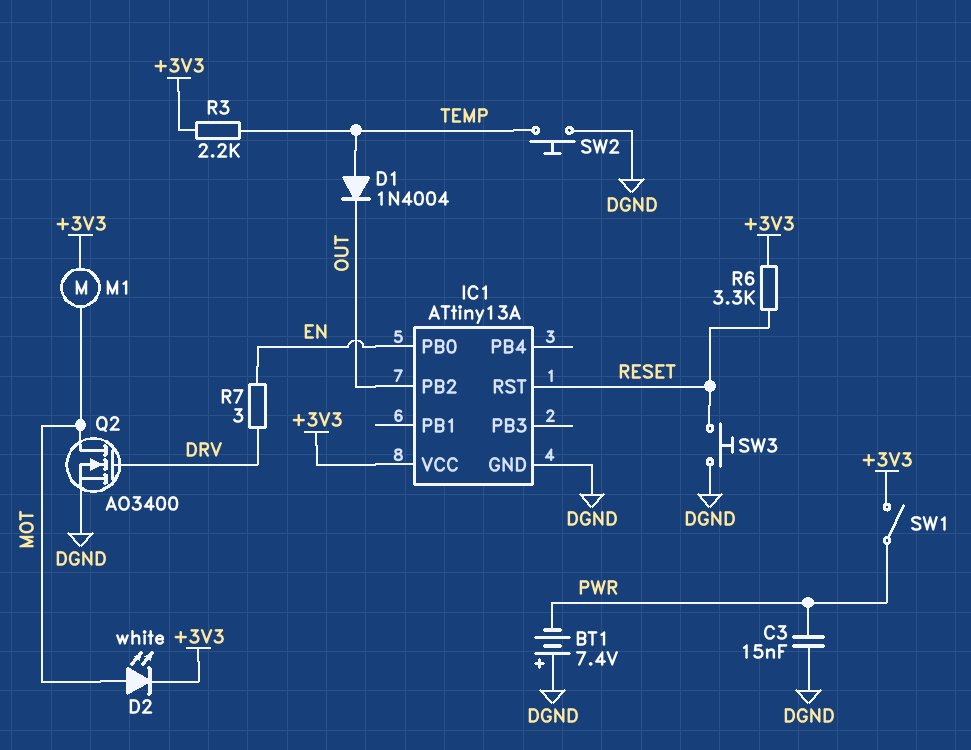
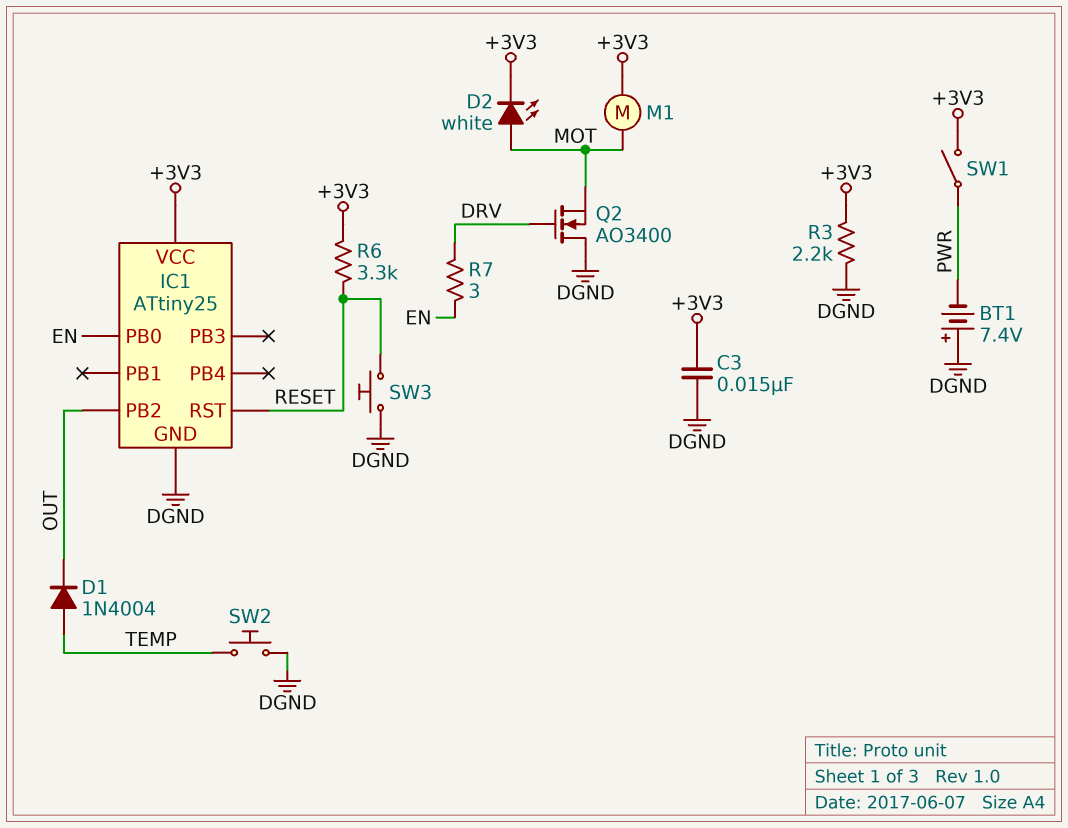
C3: 15nF (DGND, PWR) -> 15nF (+3V3, DGND)
IC1: ATtiny13A -> ATtiny25
Q2: NMOS AO3400 (G DRV, D MOT, S DGND) -> NMOS AO3400 (G DRV, D DGND, S MOT)
R3: 2.2k (+3V3, TEMP) -> 2.2k (+3V3, DGND)

